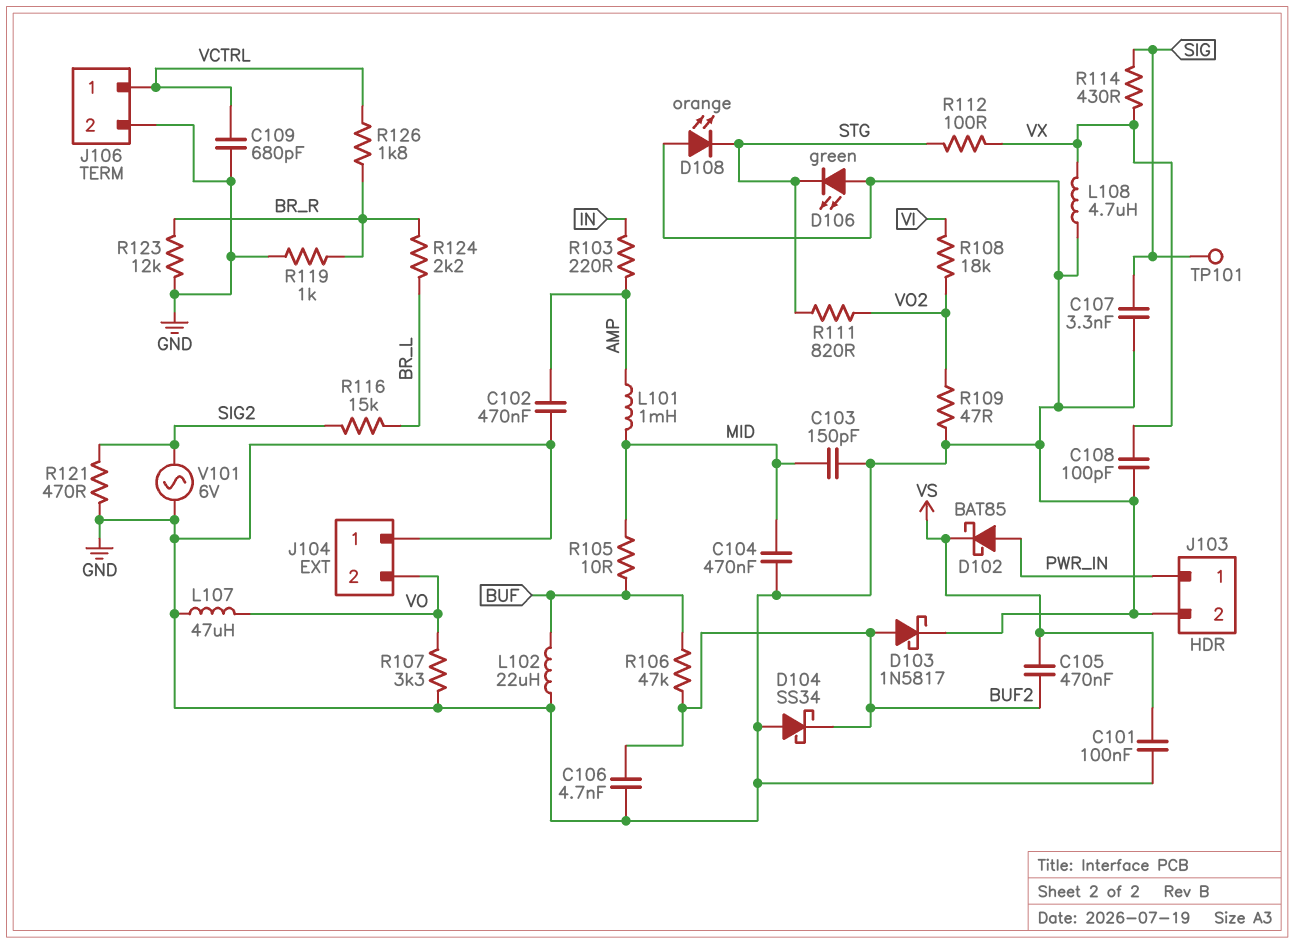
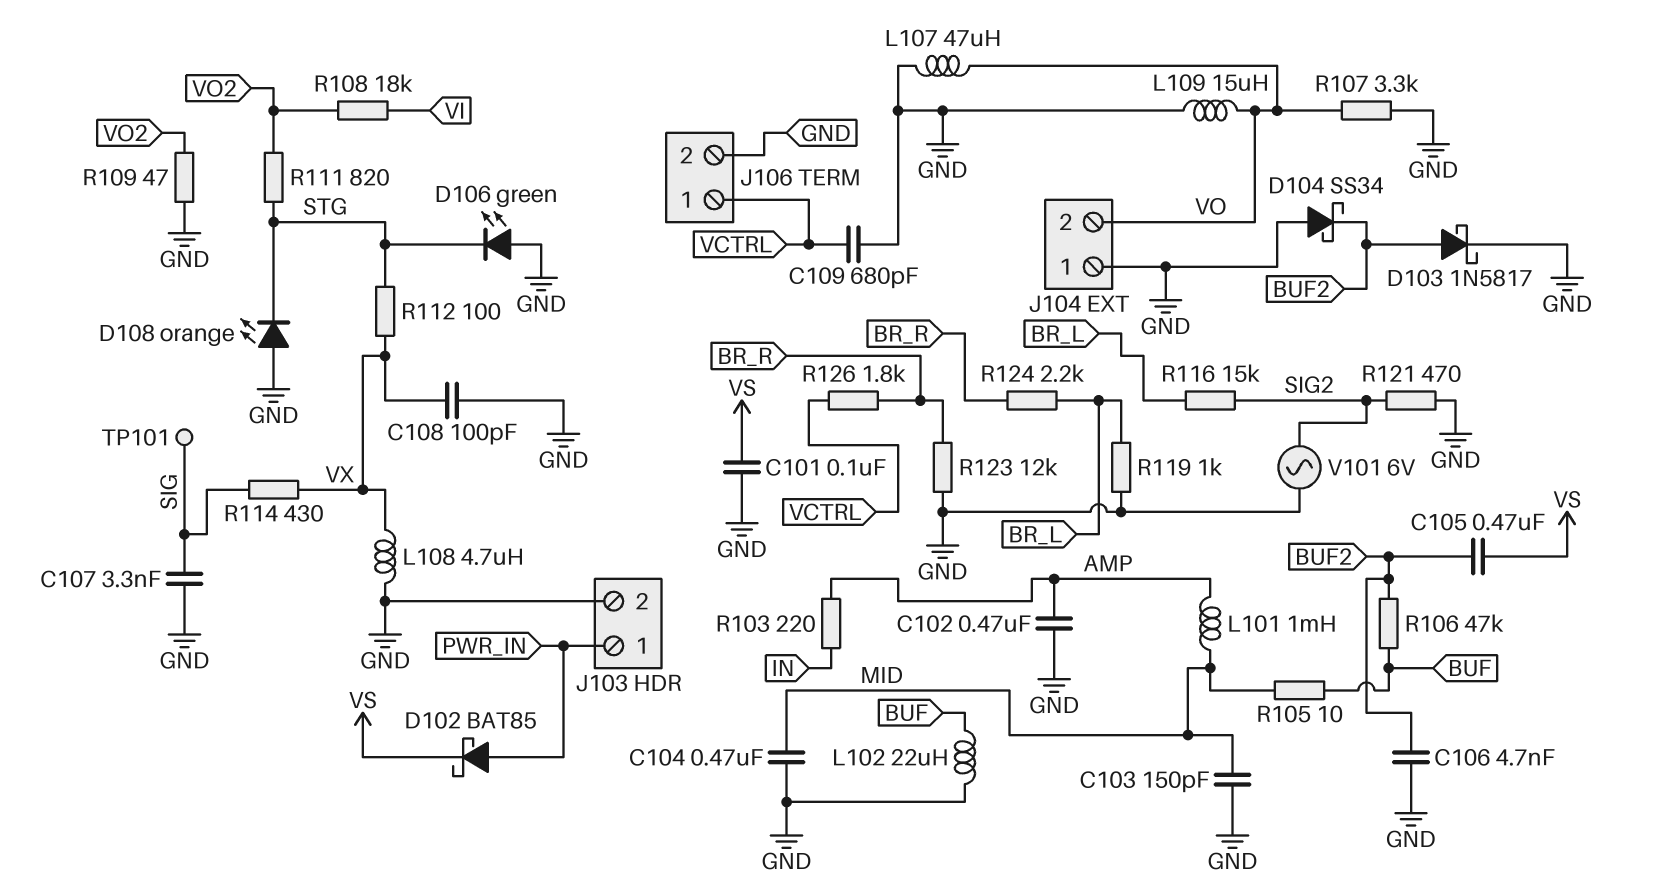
L109: none -> 15uH (GND, VO)
R119: 1k (BR_R, GND) -> 1k (BR_L, GND)

